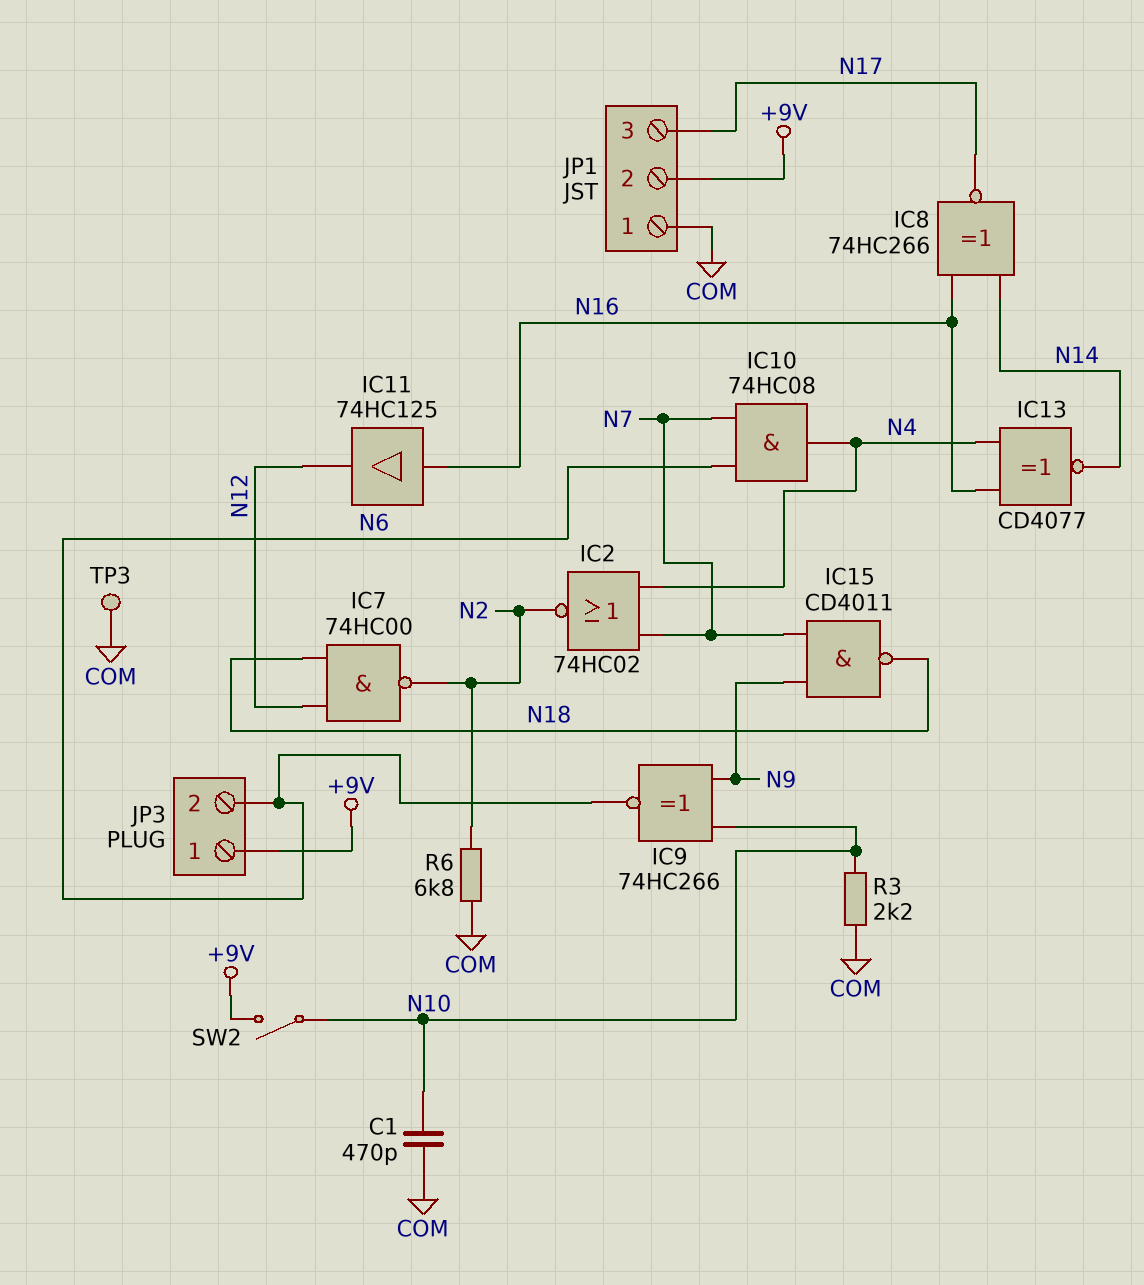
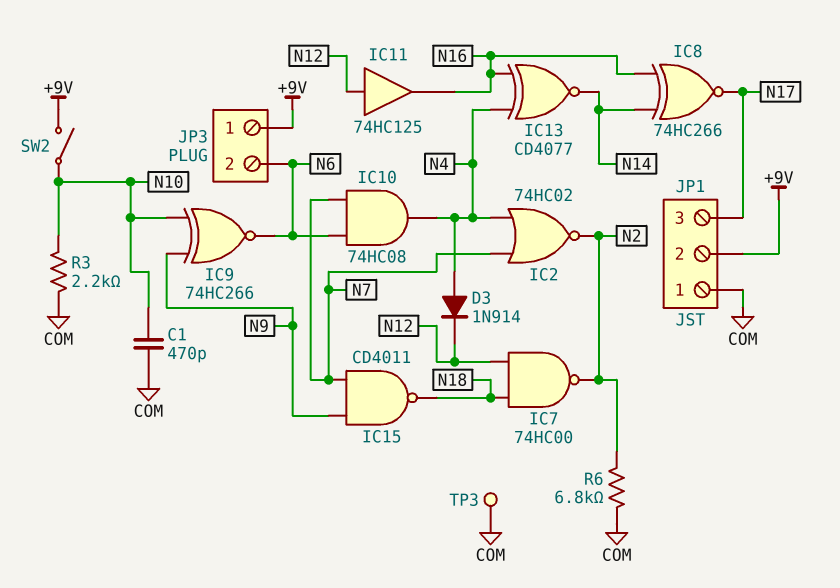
D3: none -> diode 1N914 (A N4, K N12)
IC11: buffer 74HC125 (in N16, out N12) -> buffer 74HC125 (in N12, out N16)

